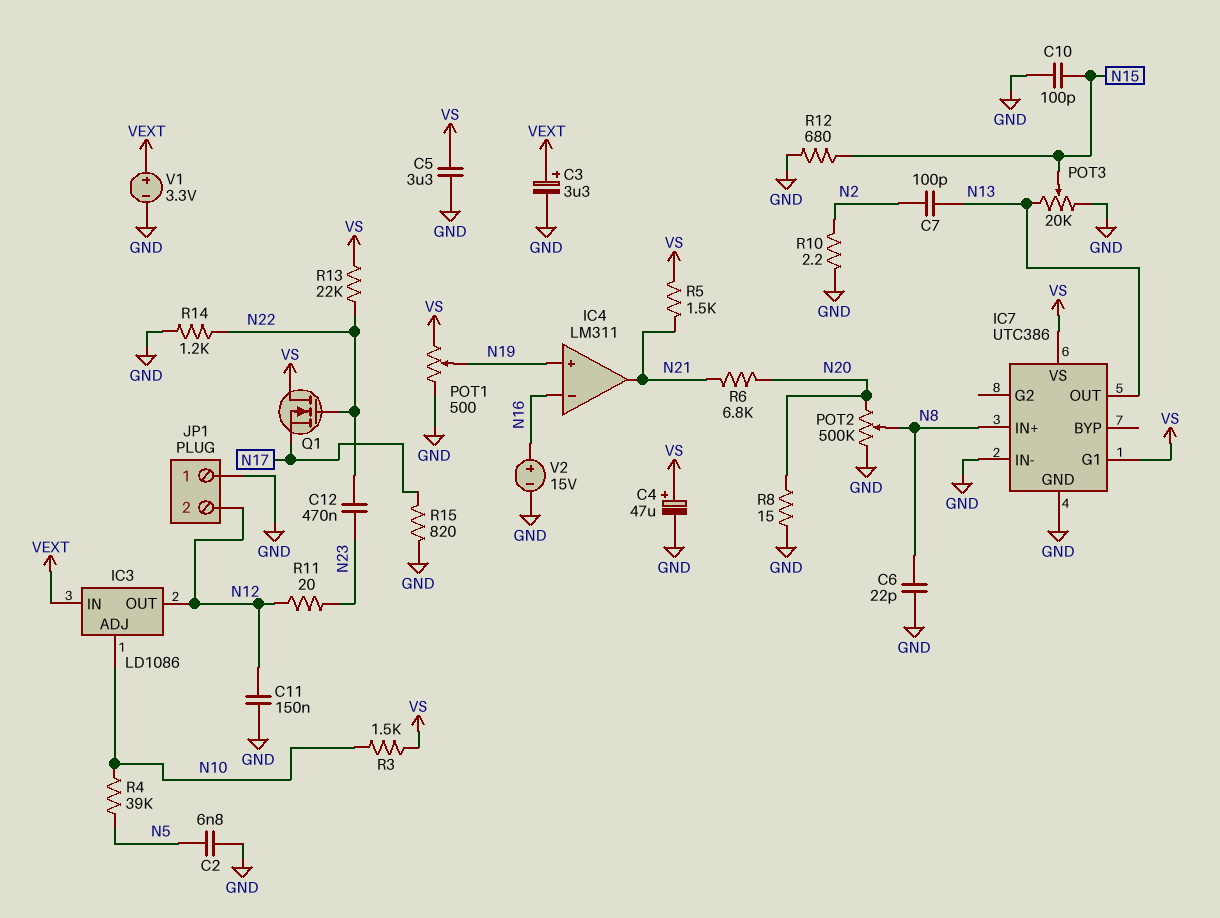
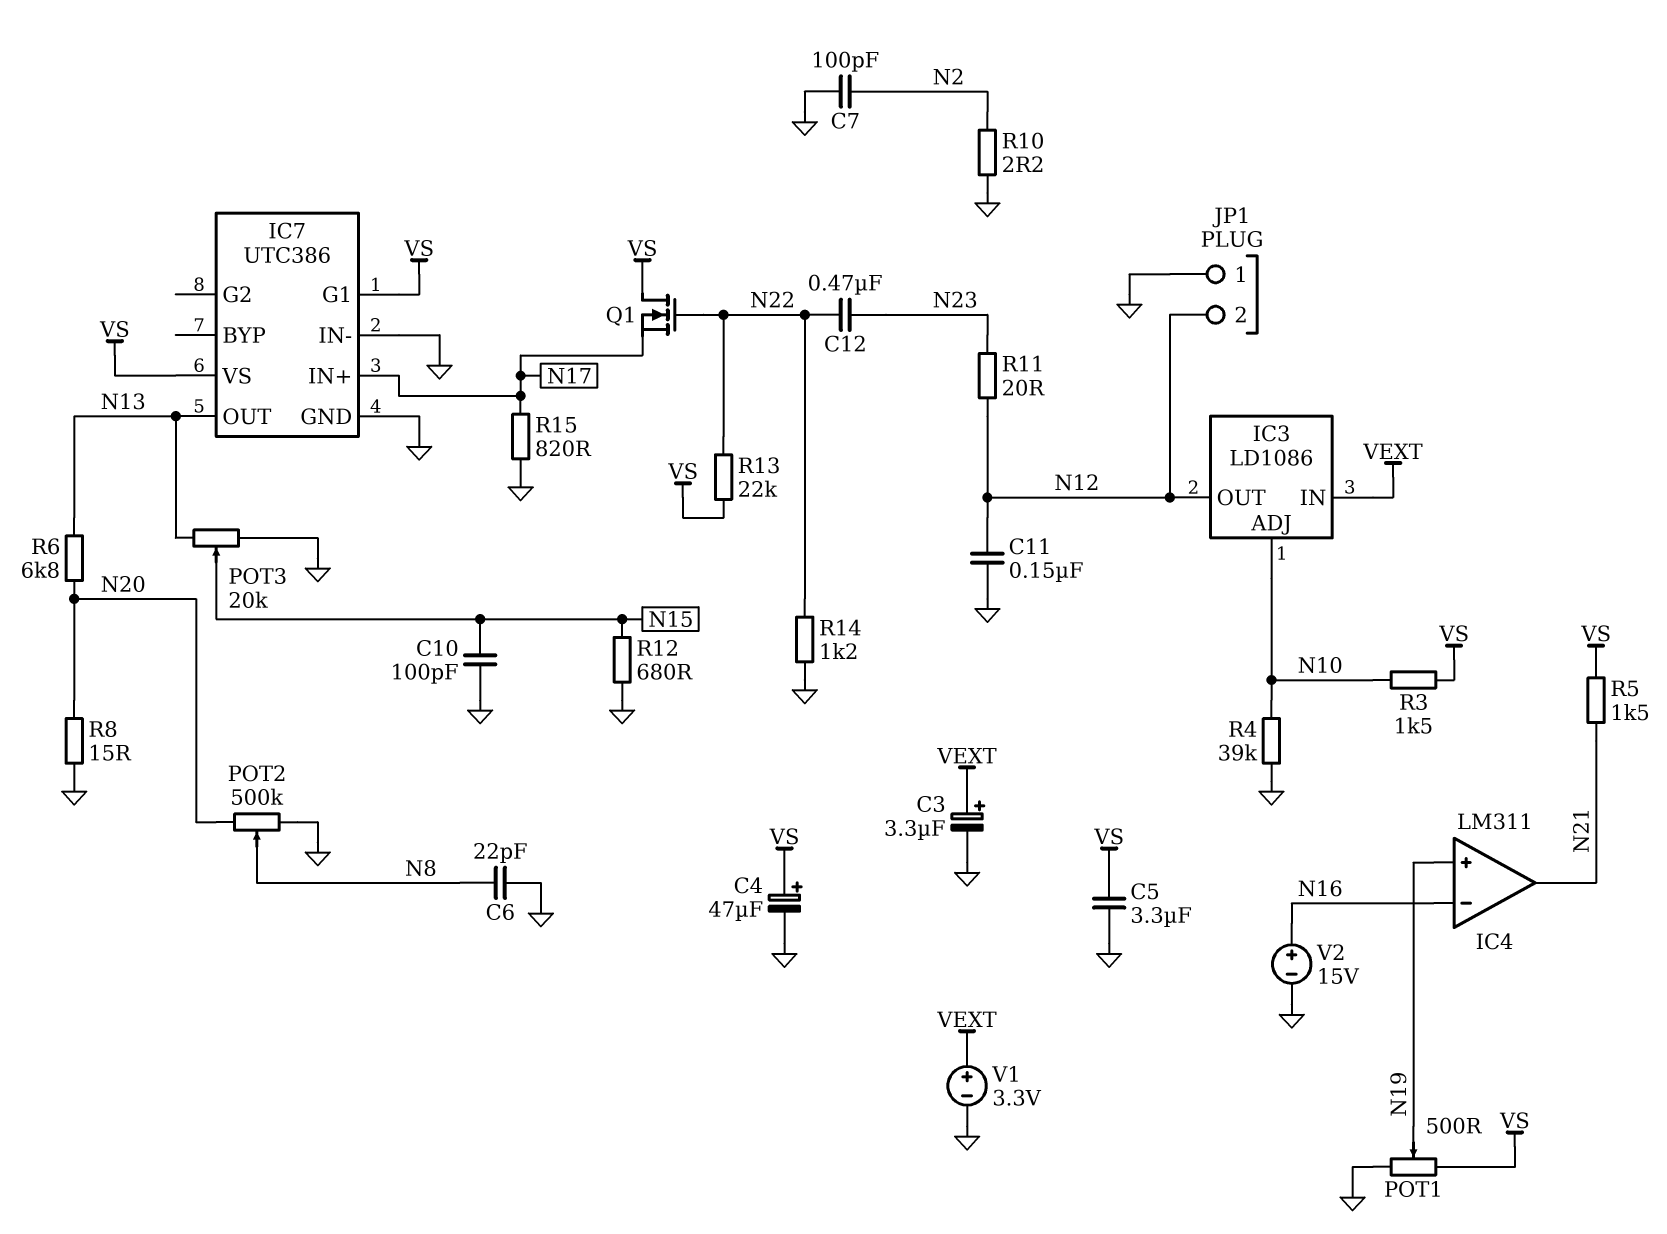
C2: 6.8nF (GND, N5) -> none
C7: 100pF (N2, N13) -> 100pF (GND, N2)
IC7 pin IN+: N8 -> N17
R4: 39k (N5, N10) -> 39k (GND, N10)
R6: 6.8k (N20, N21) -> 6.8k (N13, N20)

